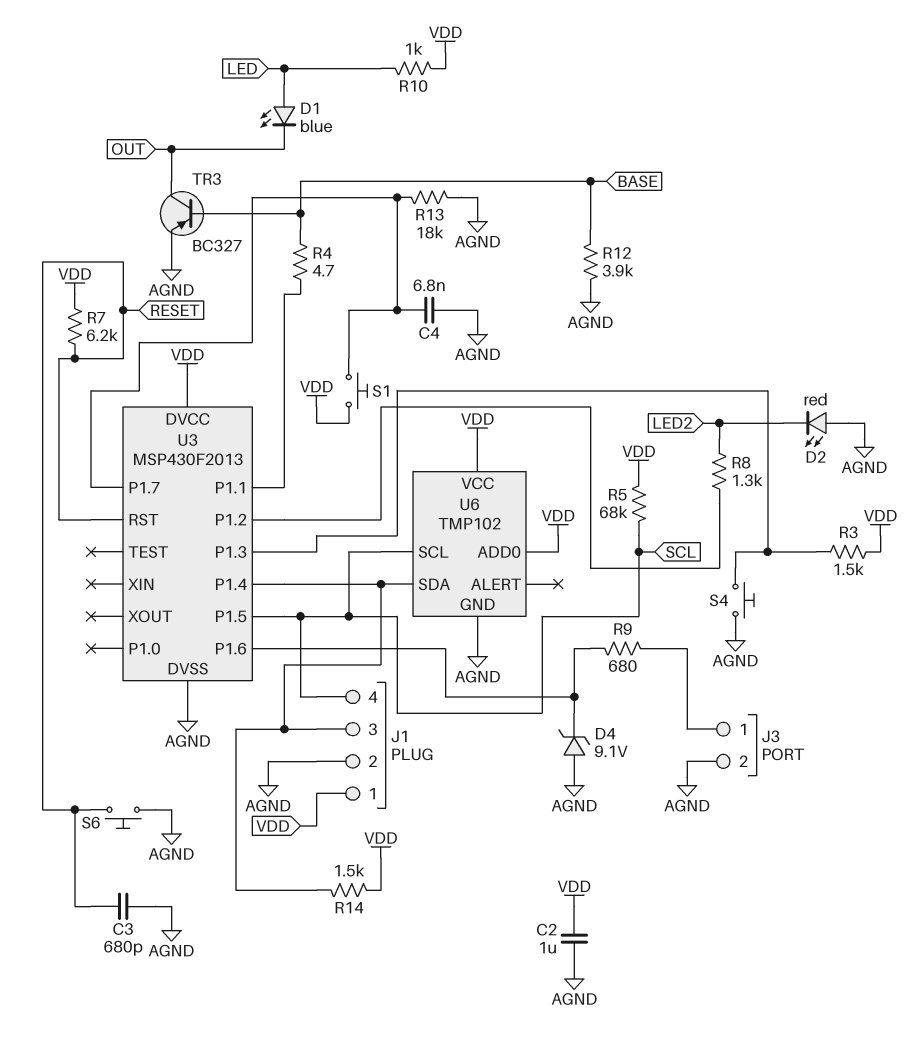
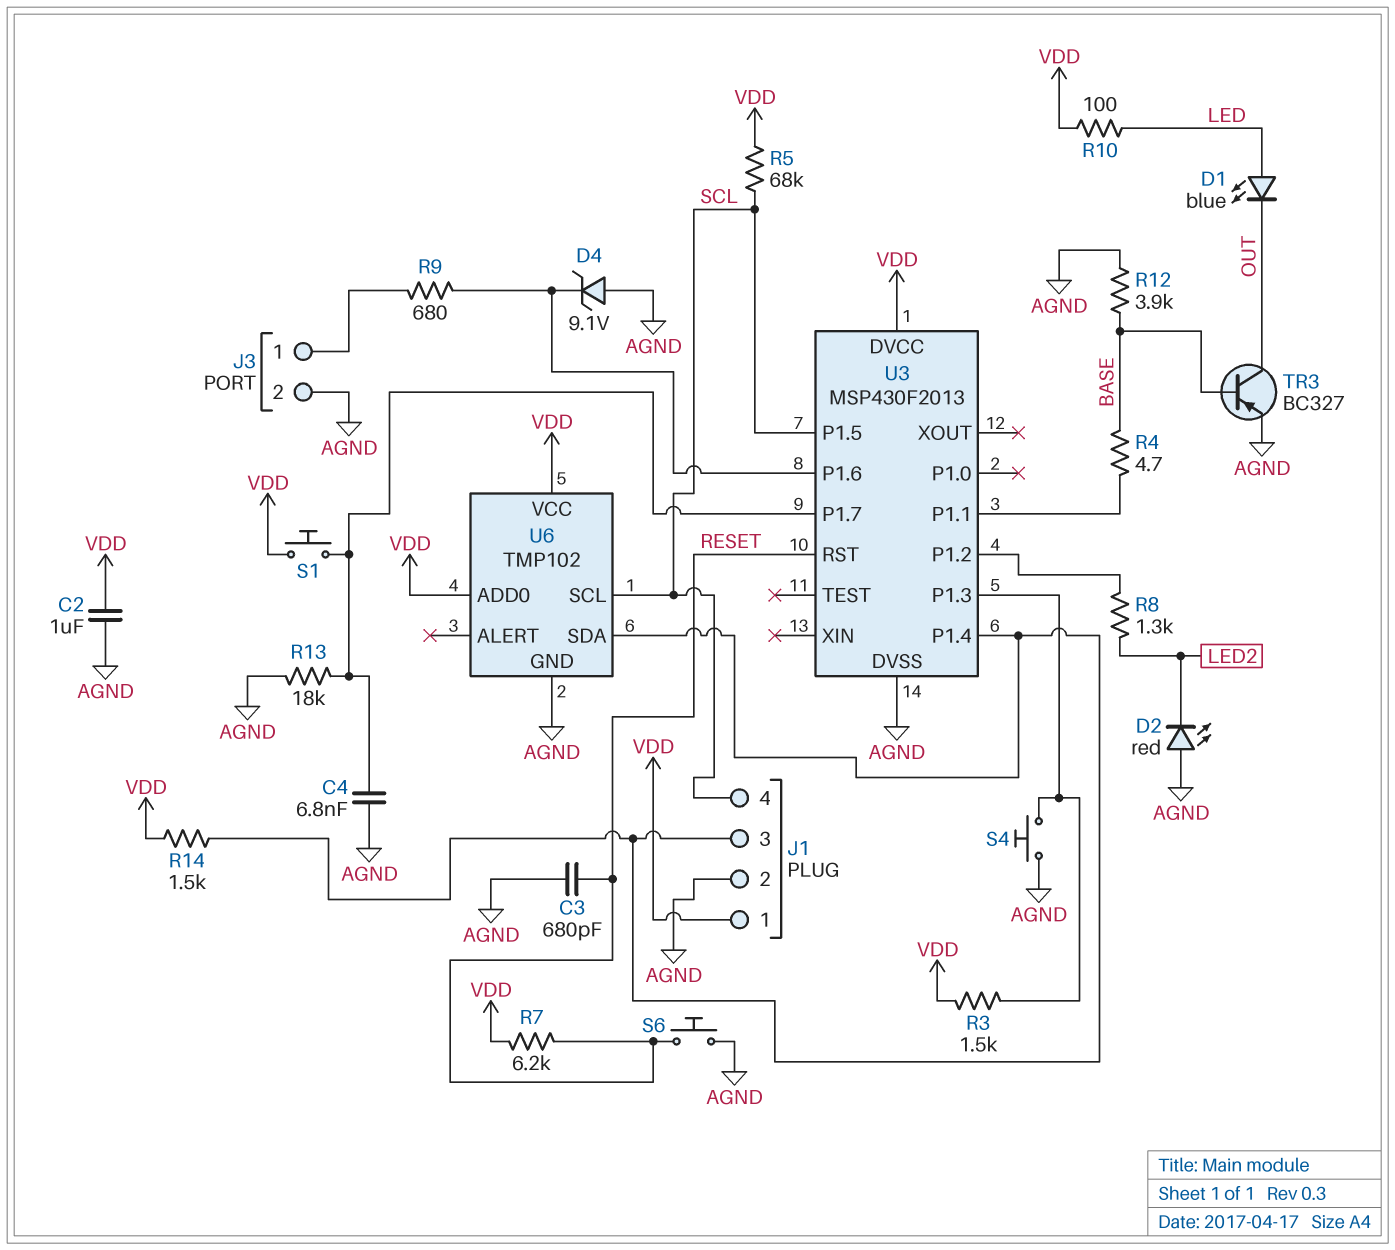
R10: 1k (LED, VDD) -> 100 (LED, VDD)

